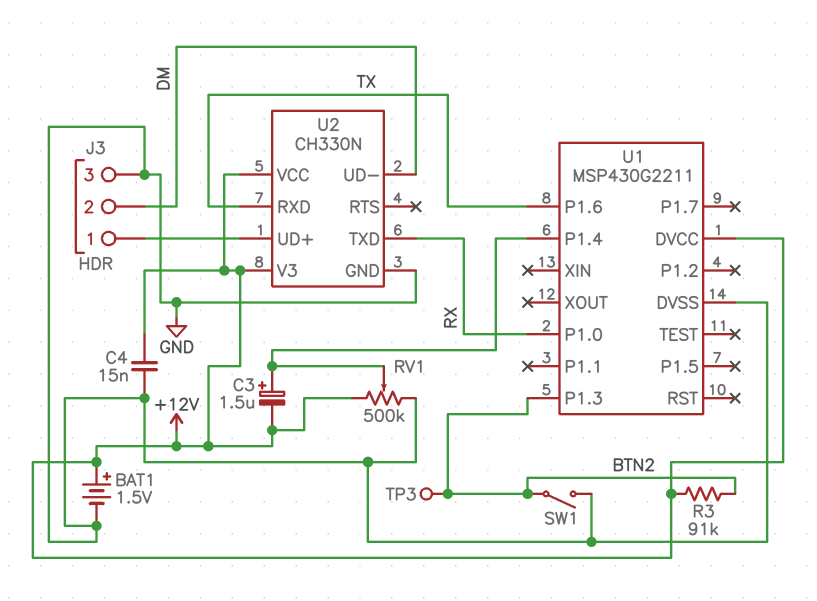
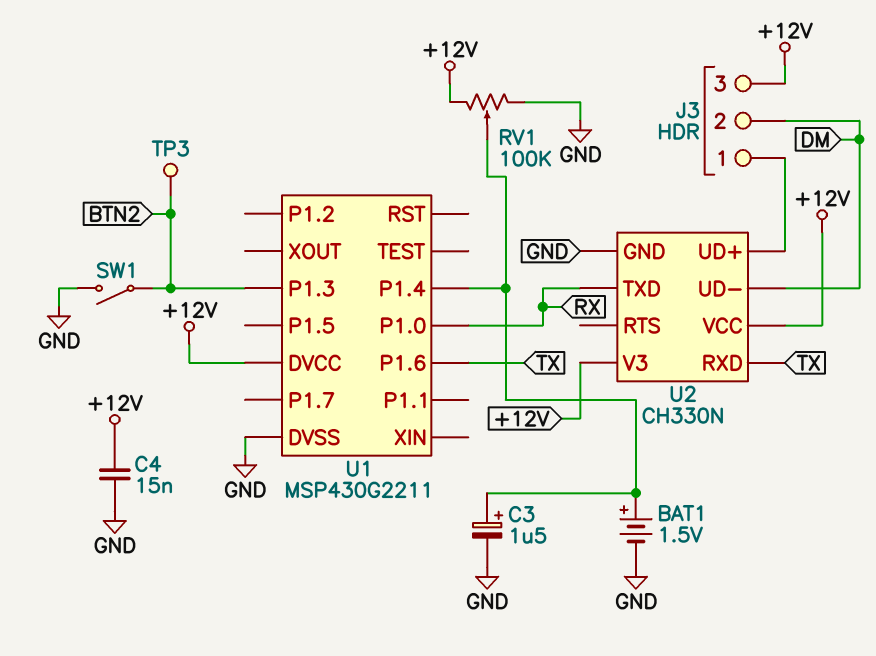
BAT1: 1.5V (plus +12V, minus GND) -> 1.5V (plus U1/P1.4, minus GND)
C3: 1.5uF (plus U1/P1.4, minus +12V) -> 1.5uF (plus U1/P1.4, minus GND)
J3 pin 3: GND -> +12V
R3: 91k (+12V, BTN2) -> none
RV1: 500k (+12V, GND, wiper U1/P1.4) -> 100k (+12V, GND, wiper U1/P1.4)

